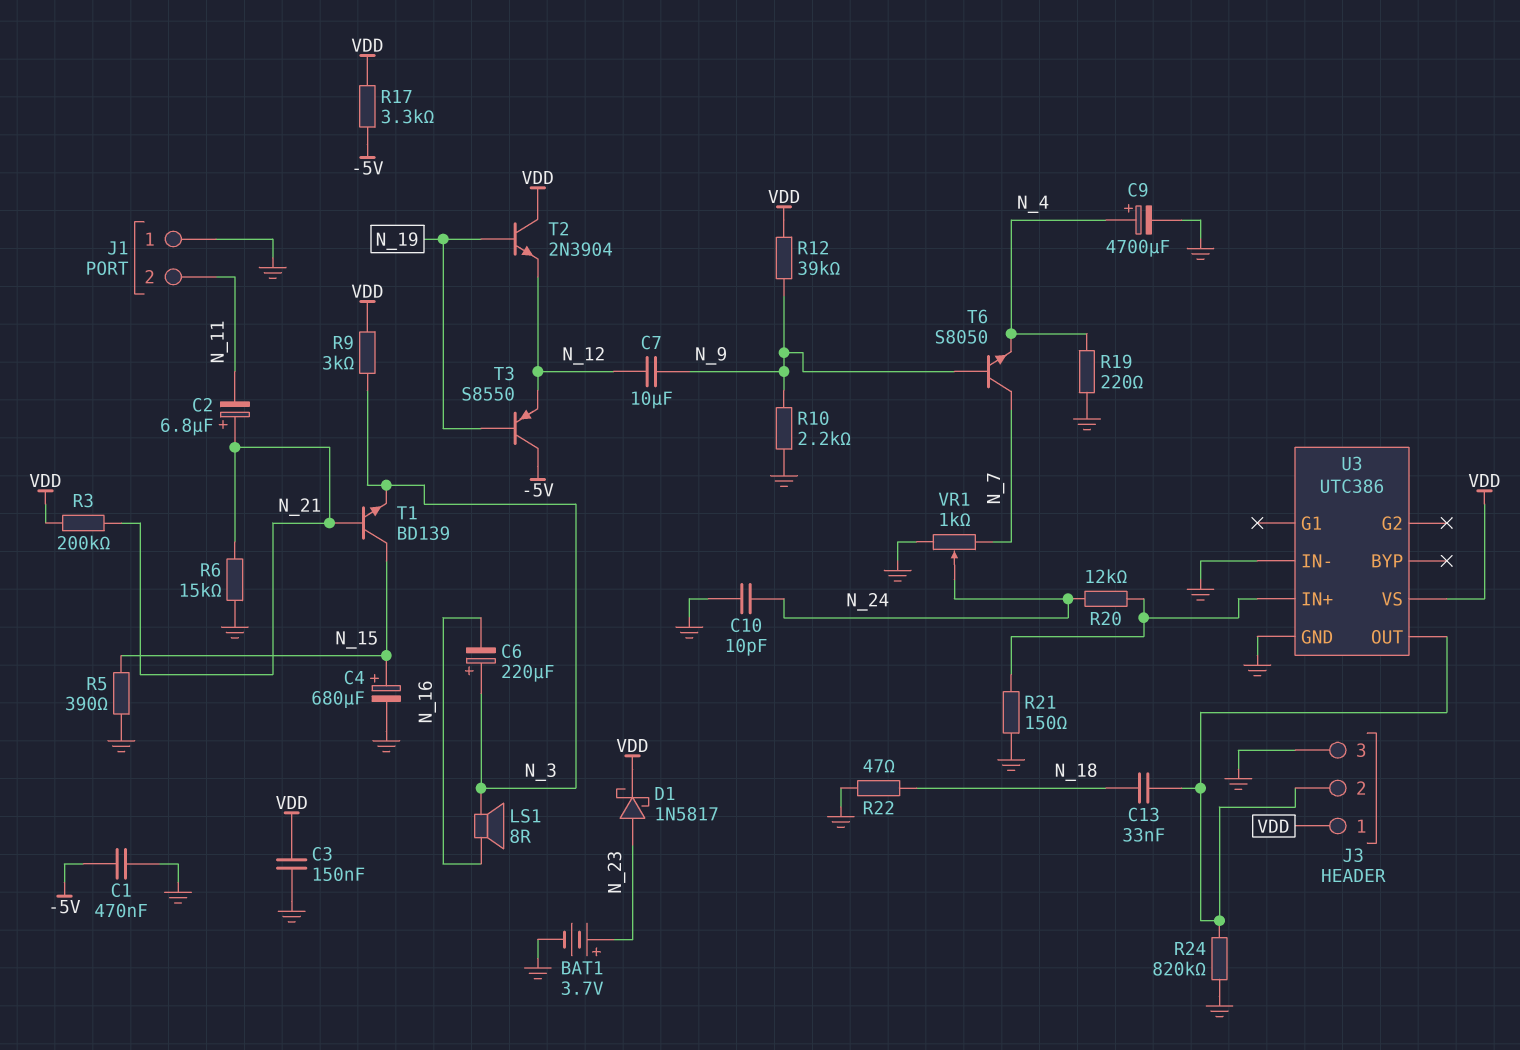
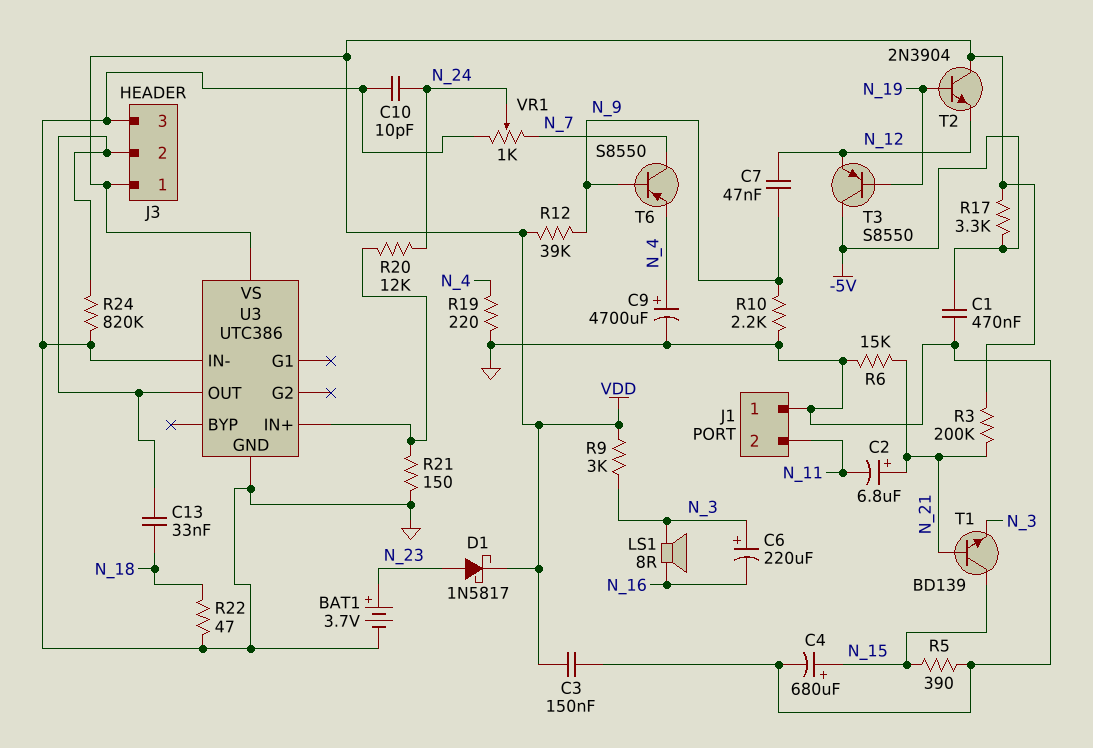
C7: 10uF (N_9, N_12) -> 47nF (N_9, N_12)
T6: NPN S8050 (B N_9, C N_7, E N_4) -> PNP S8550 (B N_9, C N_7, E N_4)

